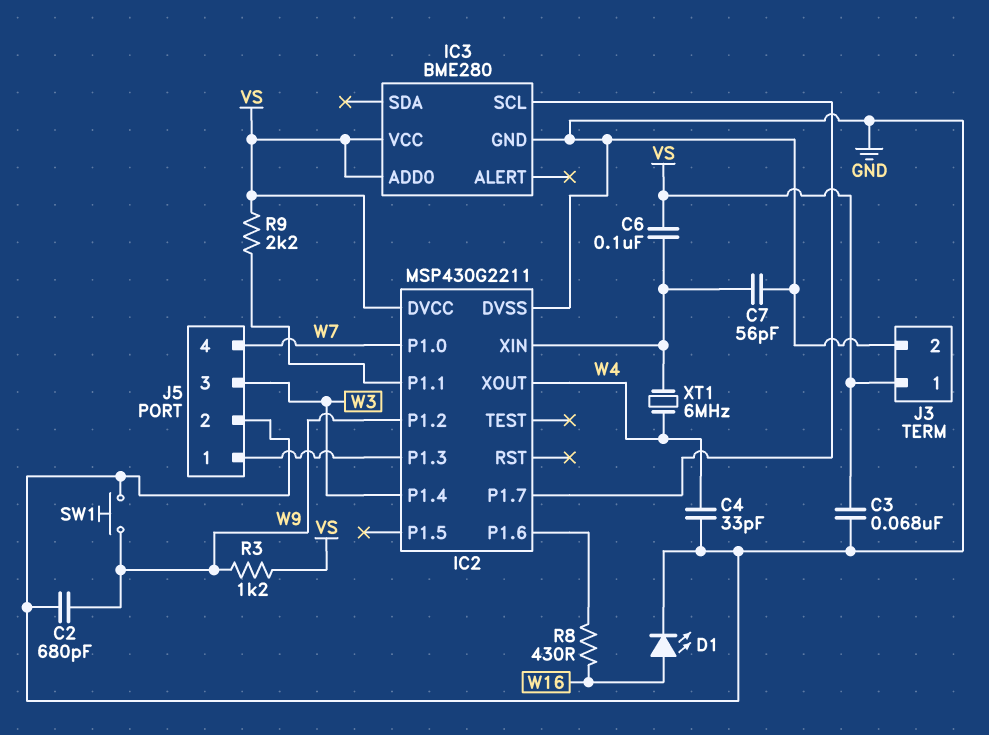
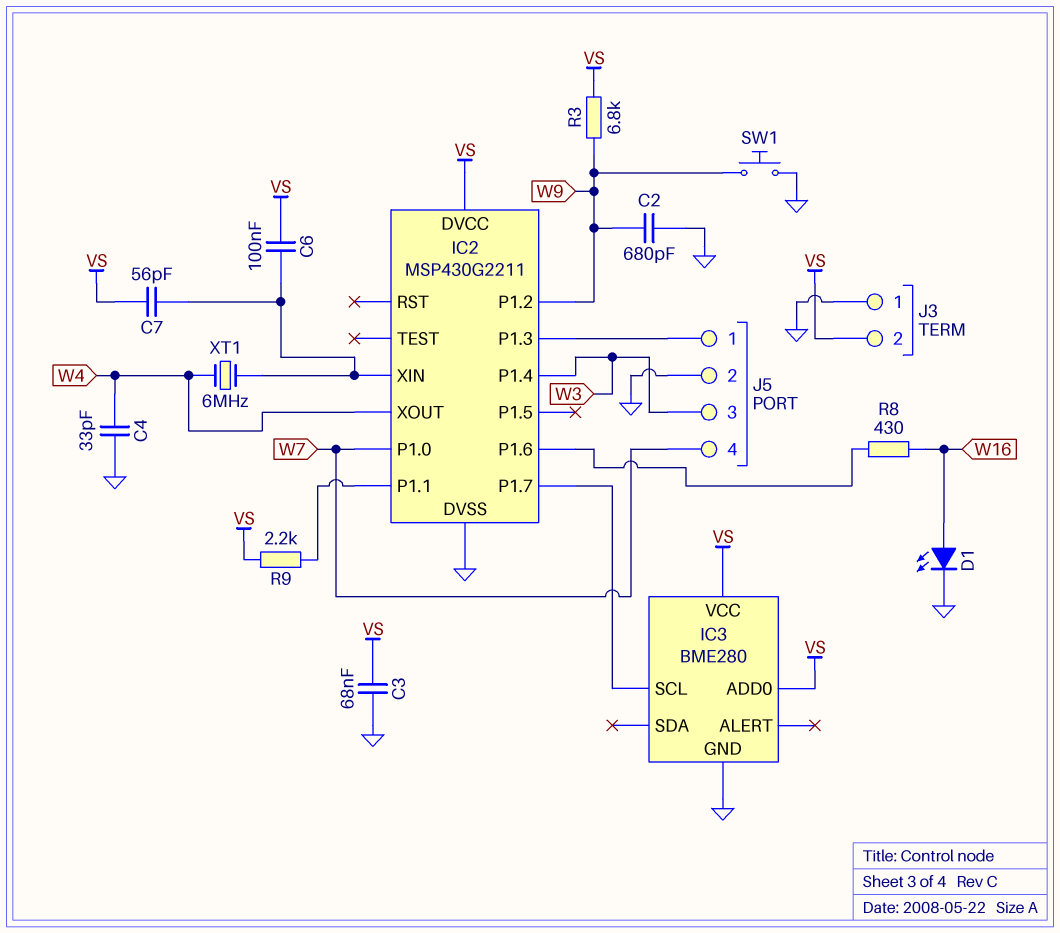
C7: 56pF (GND, IC2/XIN) -> 56pF (IC2/XIN, VS)
J3 pin 1: VS -> GND
J3 pin 2: GND -> VS
R3: 1.2k (VS, W9) -> 6.8k (VS, W9)

